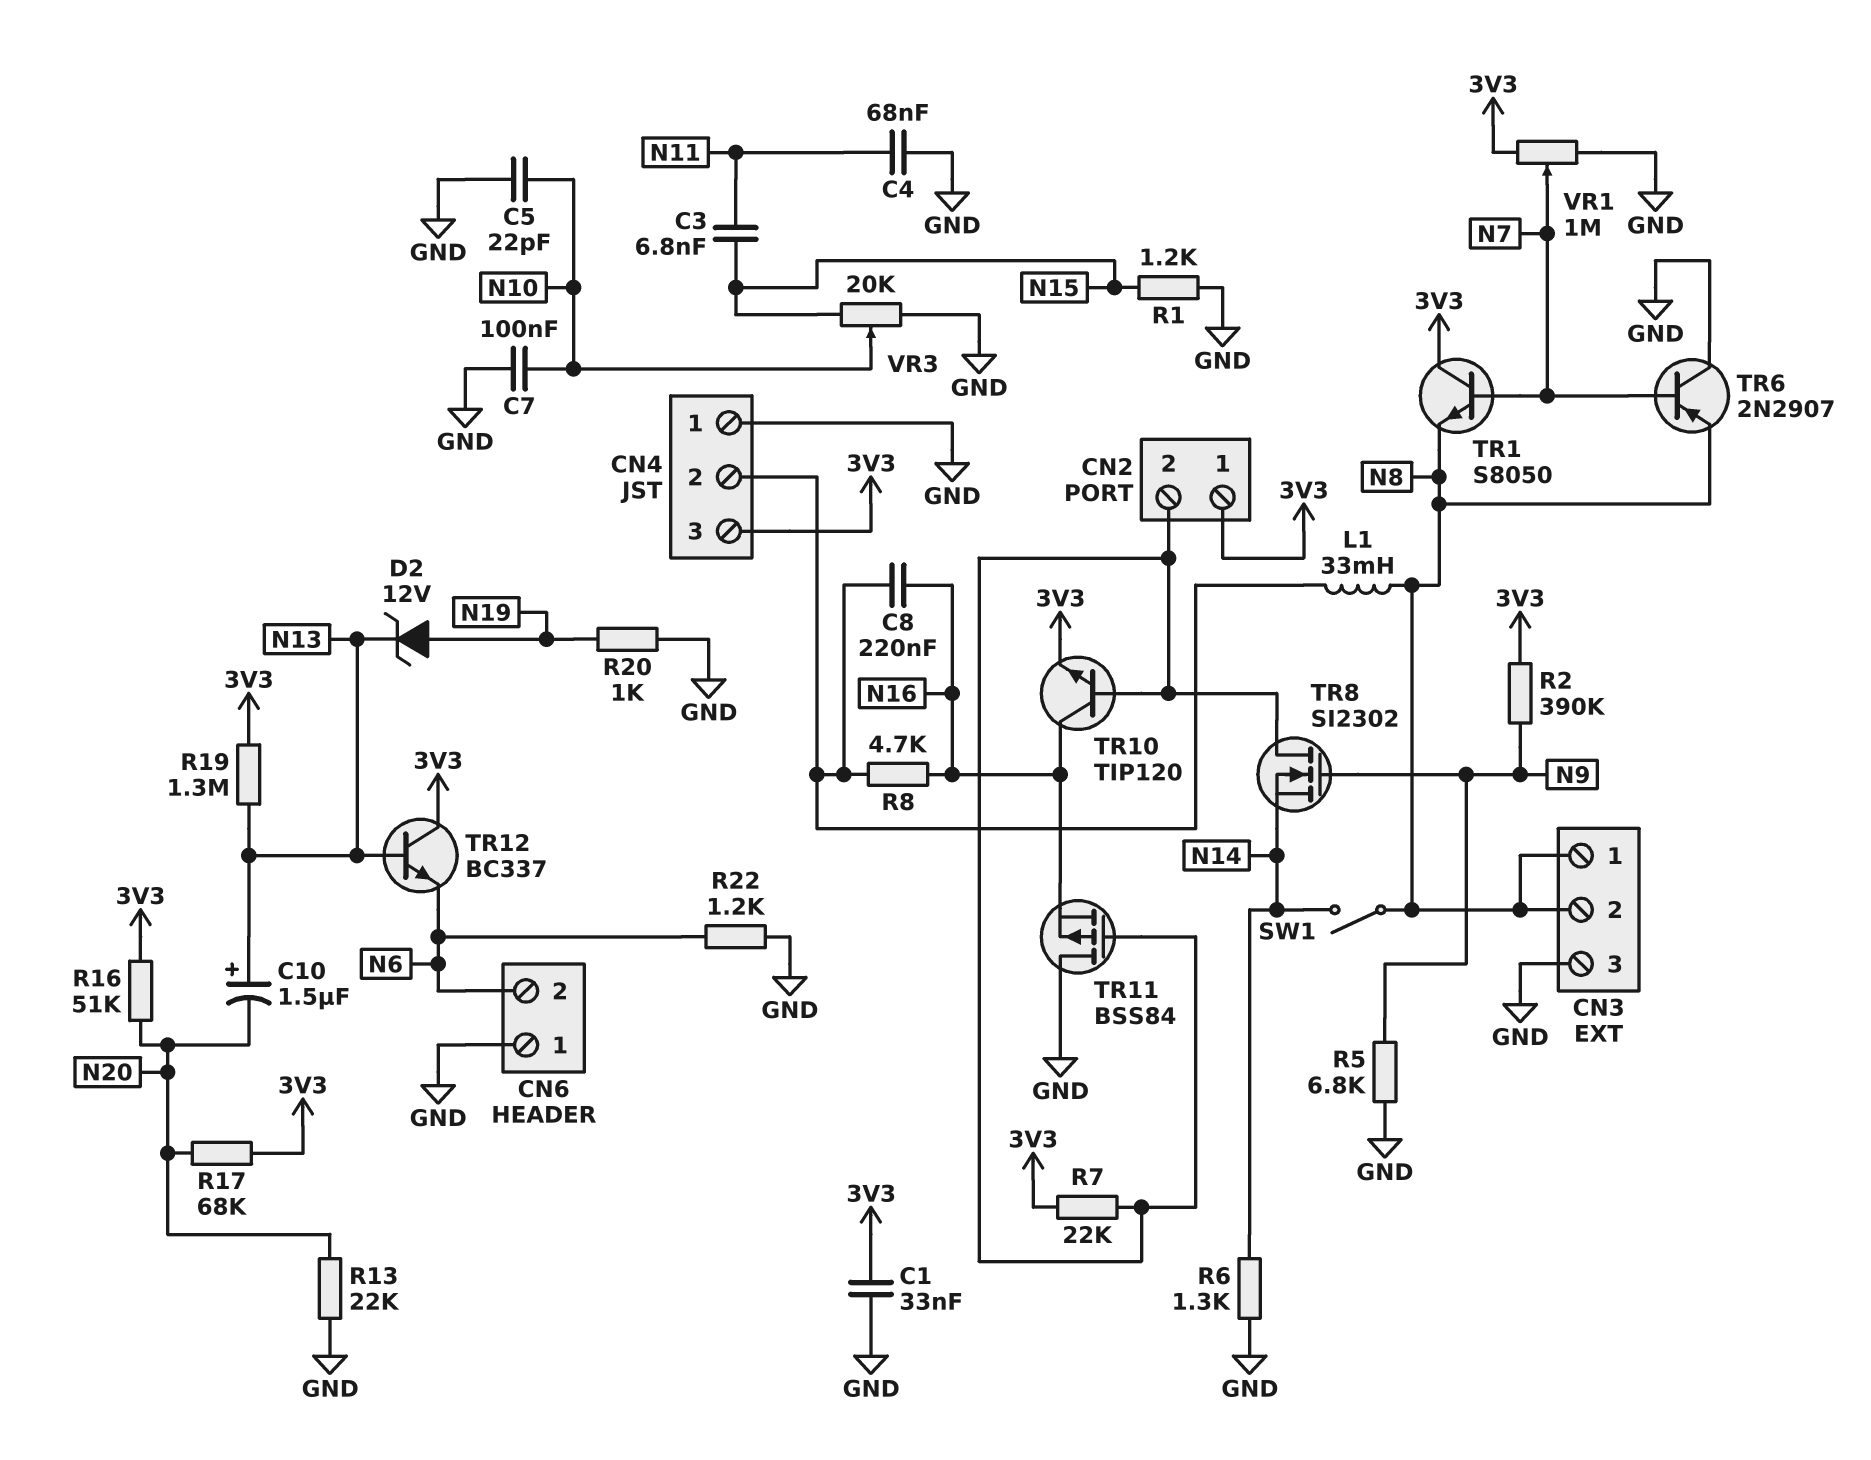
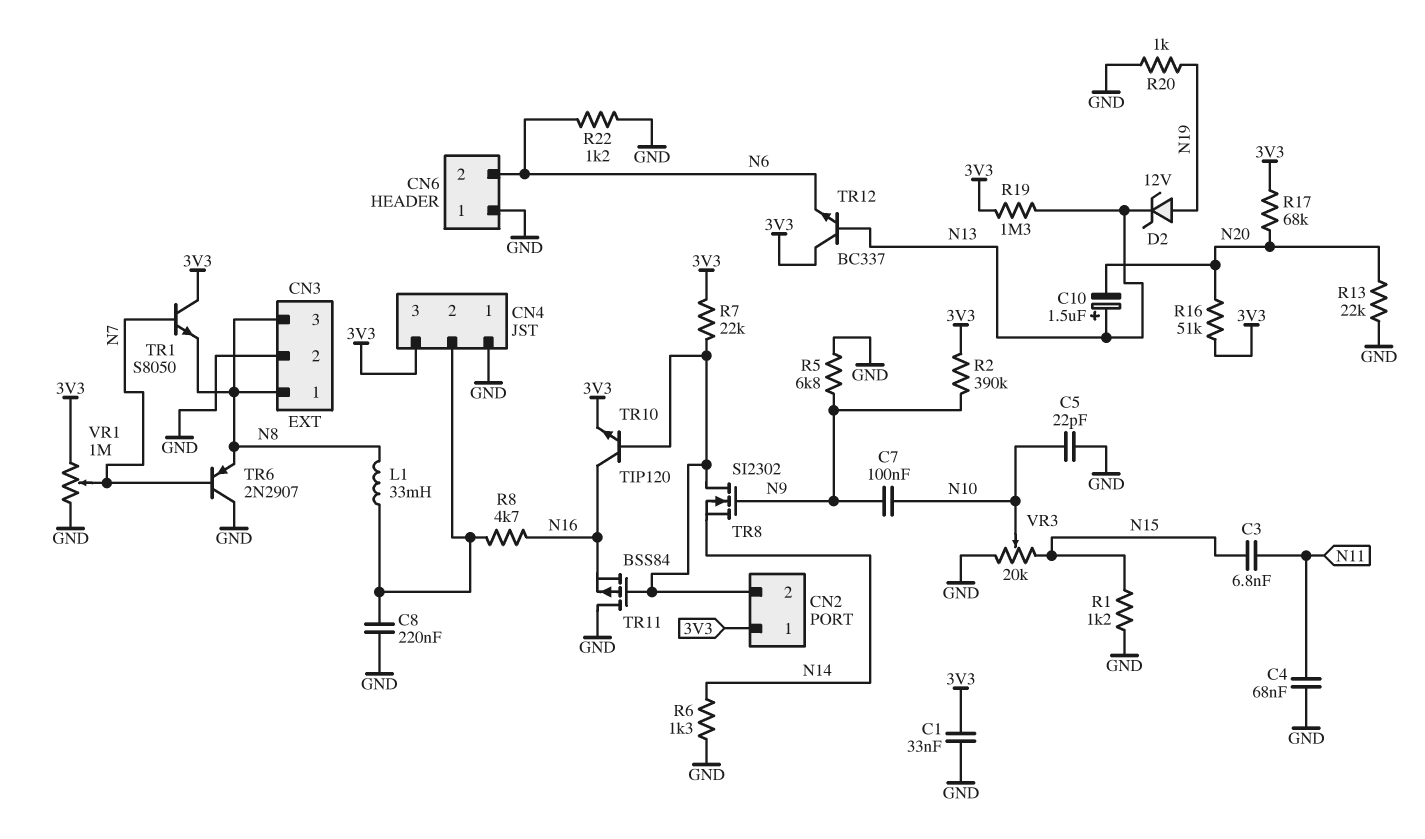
C7: 100nF (GND, N10) -> 100nF (N9, N10)
C8: 220nF (CN4/2, N16) -> 220nF (CN4/2, GND)
CN3 pin 2: N8 -> GND
CN3 pin 3: GND -> N8
SW1: switch (N8, N14) -> none

